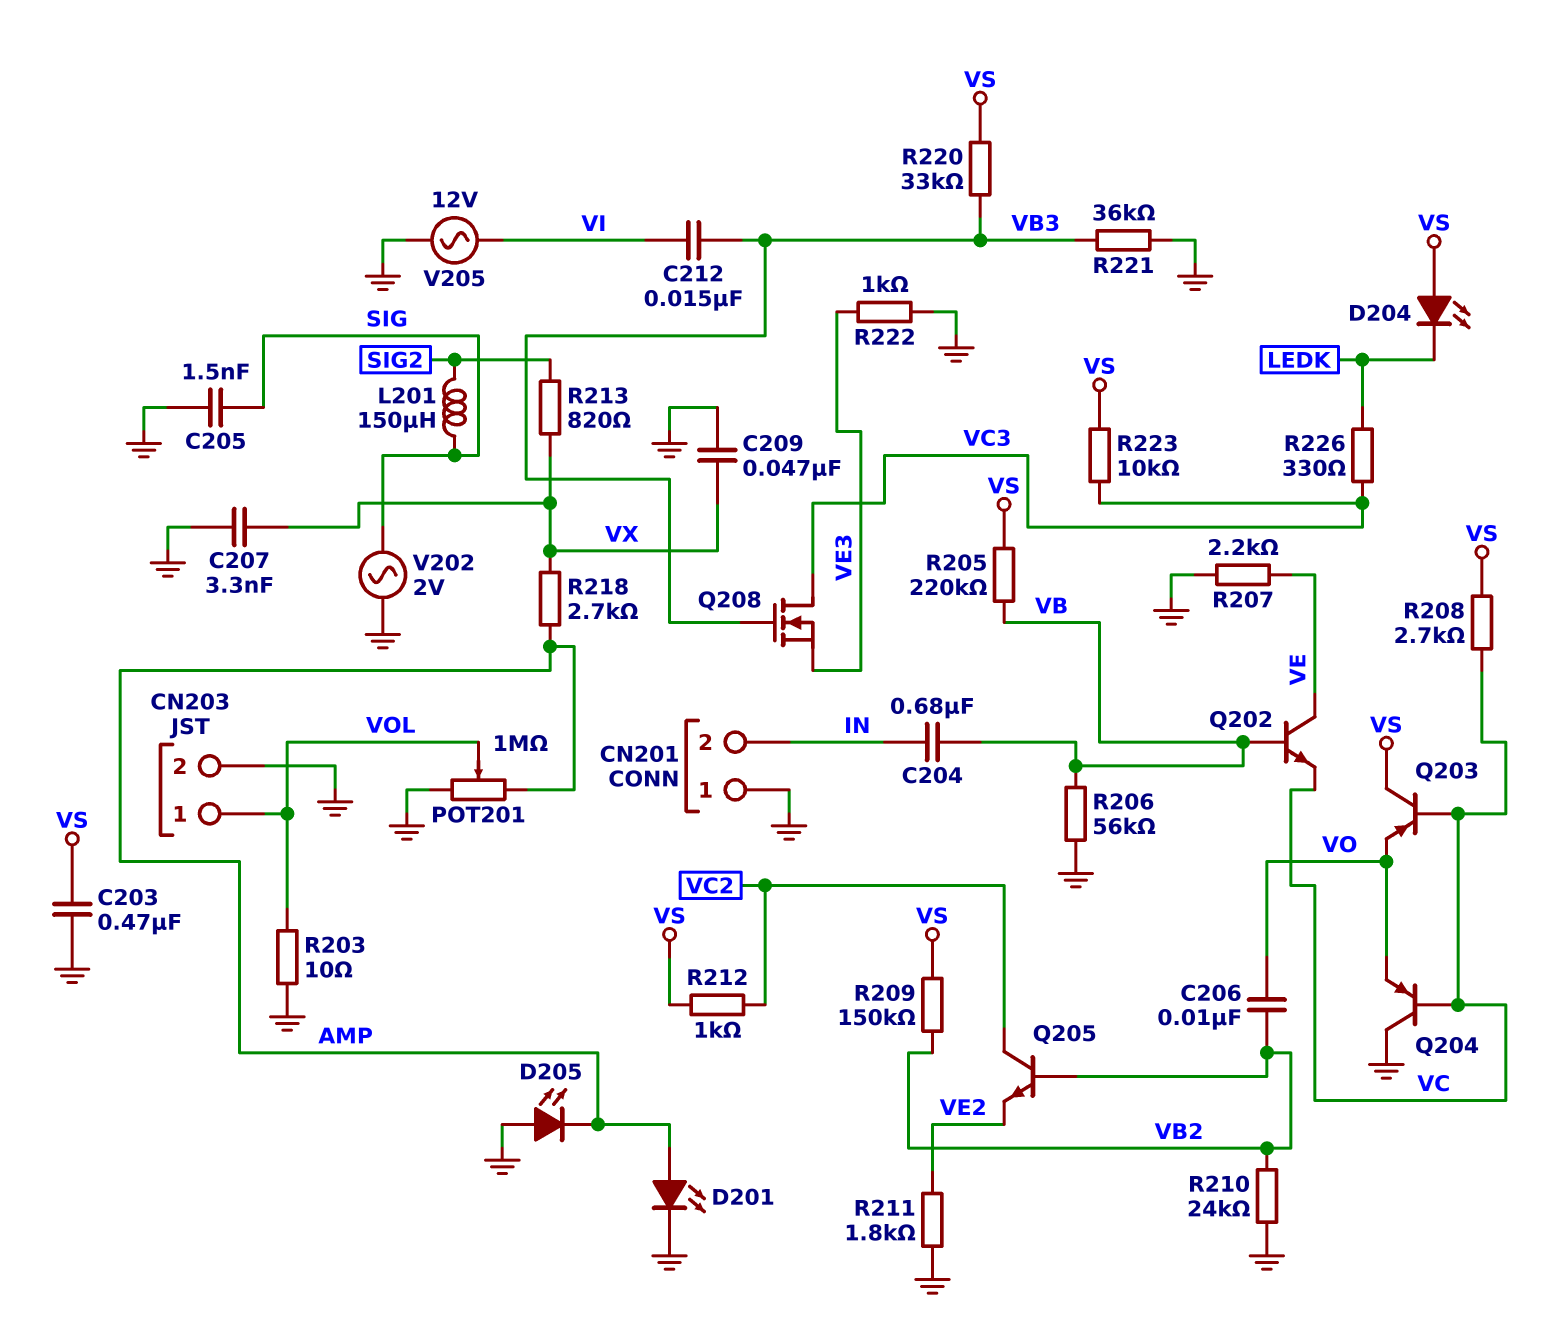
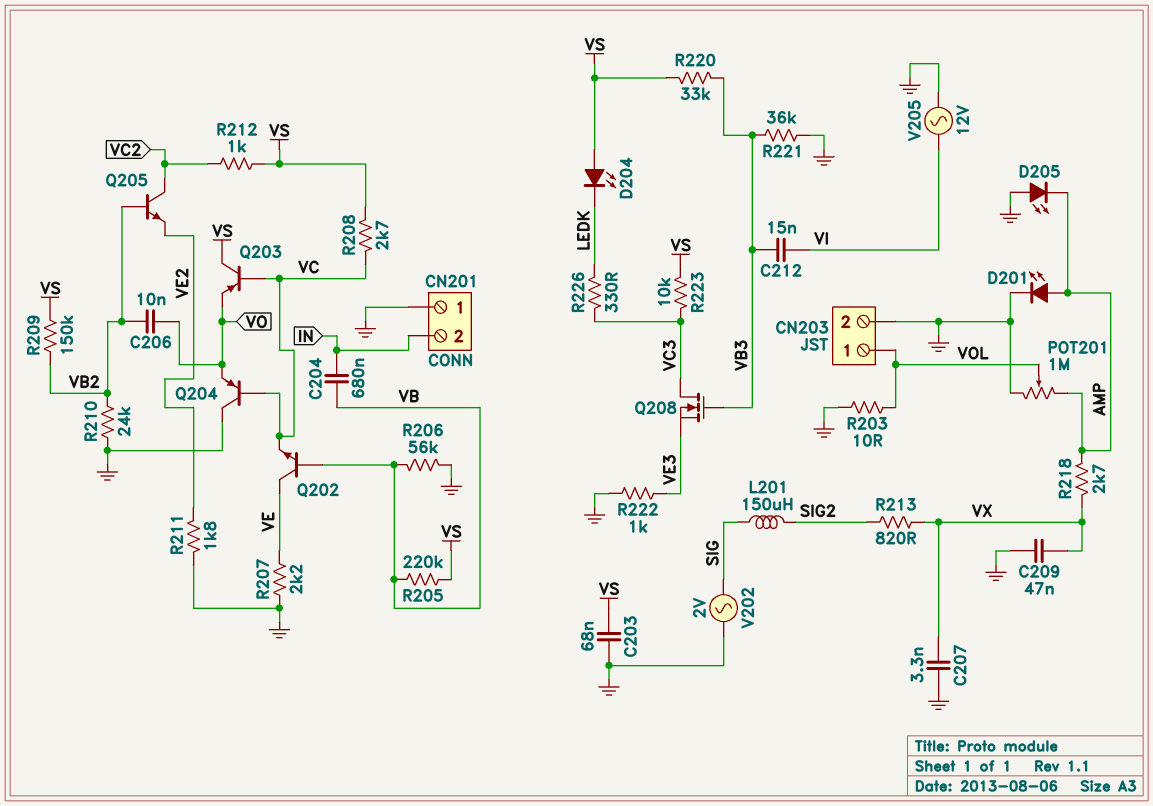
C203: 470nF (GND, VS) -> 68nF (GND, VS)
C205: 1.5nF (GND, SIG) -> none

